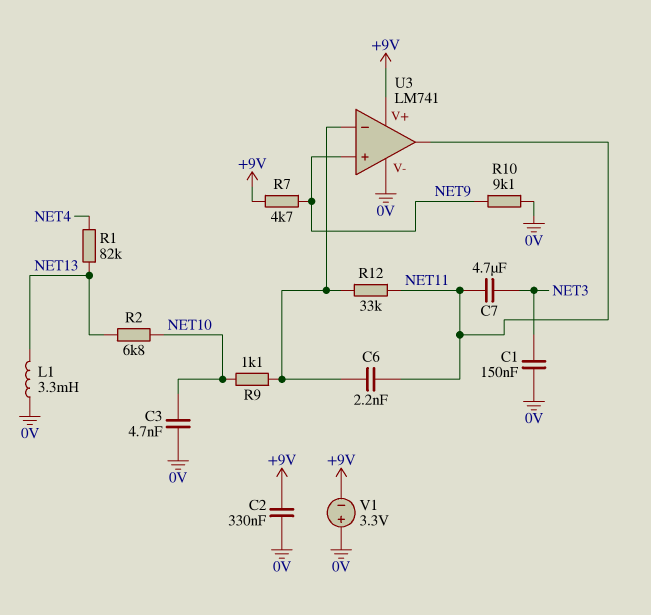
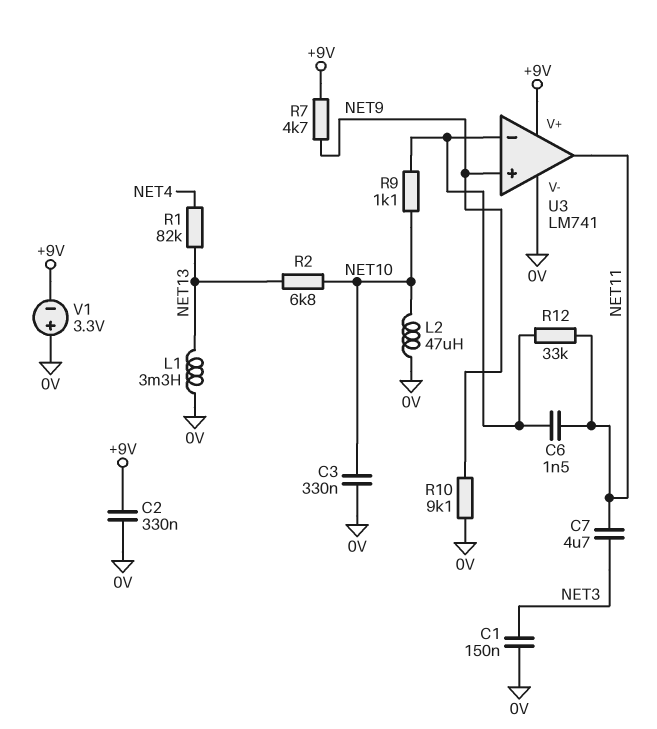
C3: 4.7nF (0V, NET10) -> 330nF (0V, NET10)
C6: 2.2nF (NET11, U3/in-) -> 1.5nF (NET11, U3/in-)
L2: none -> 47uH (0V, NET10)

